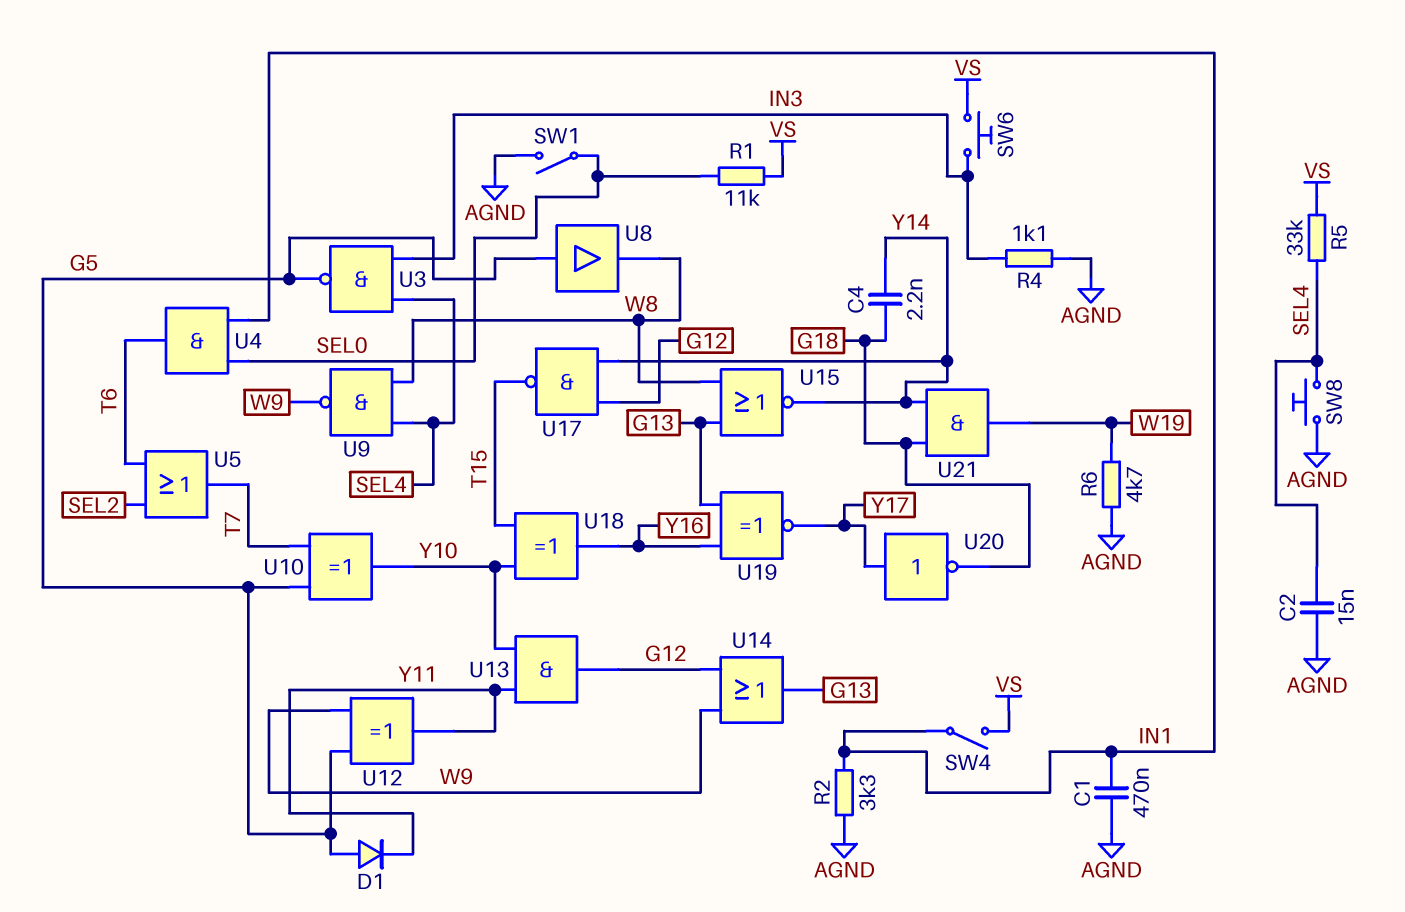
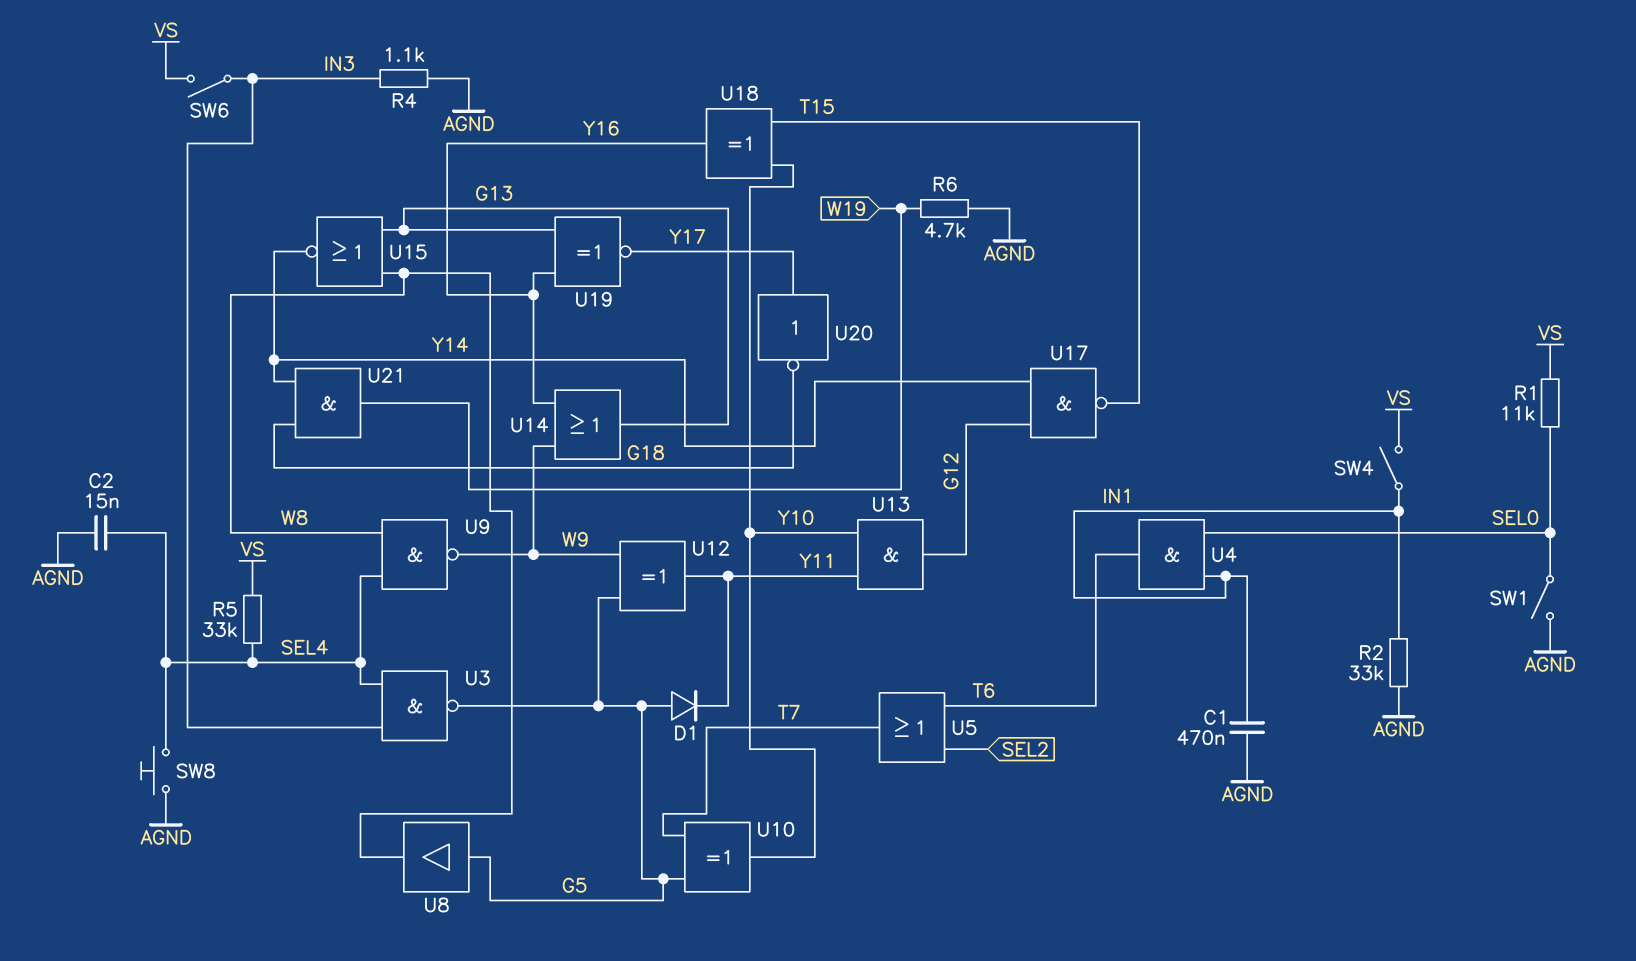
C4: 2.2nF (G18, Y14) -> none
R2: 3.3k (AGND, IN1) -> 33k (AGND, IN1)
SW6: button (IN3, VS) -> switch (IN3, VS)
U14: OR (in G12, in W9, out G13) -> OR (in W9, in Y16, out G13)

